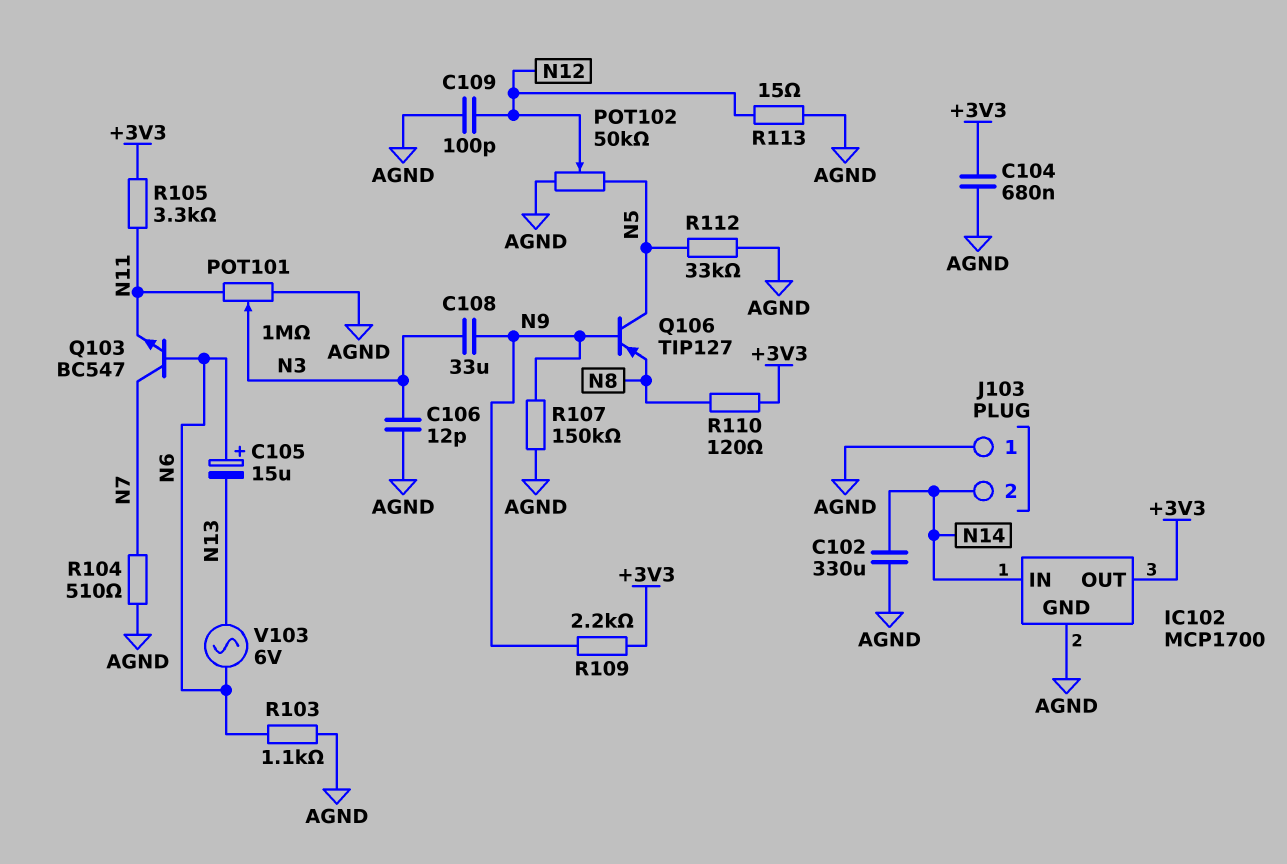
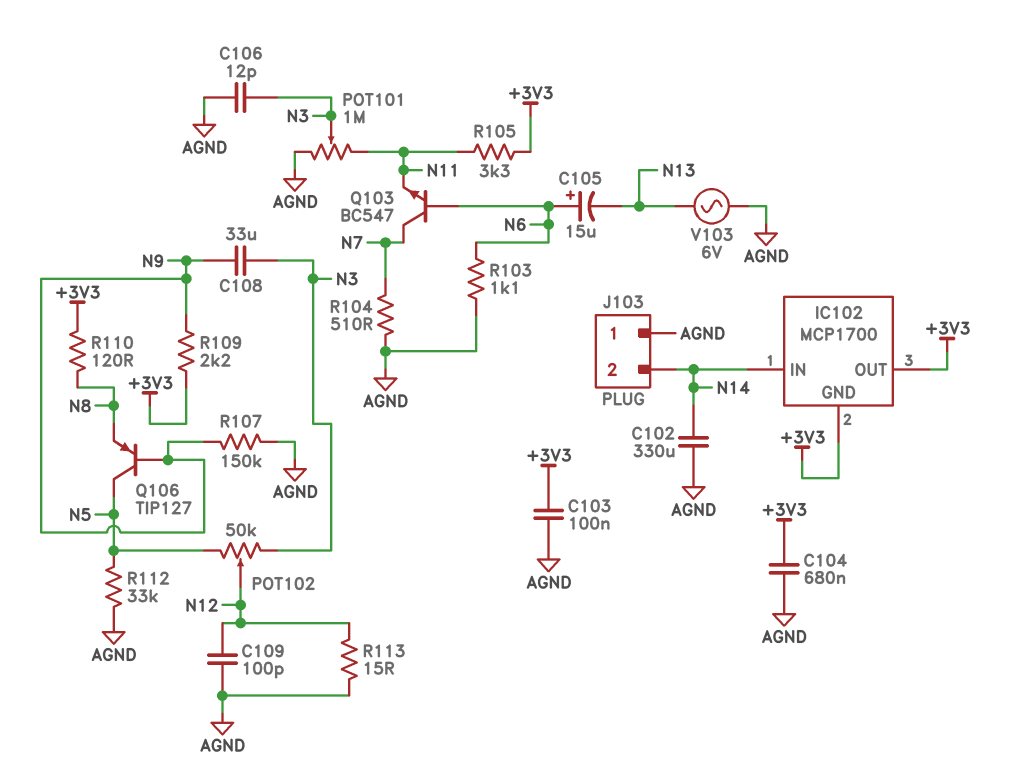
C103: none -> 100nF (+3V3, AGND)
IC102 pin GND: AGND -> +3V3
POT102: 50k (AGND, N5, wiper N12) -> 50k (N3, N5, wiper N12)
V103: AC 6V (N6, N13) -> AC 6V (AGND, N13)

